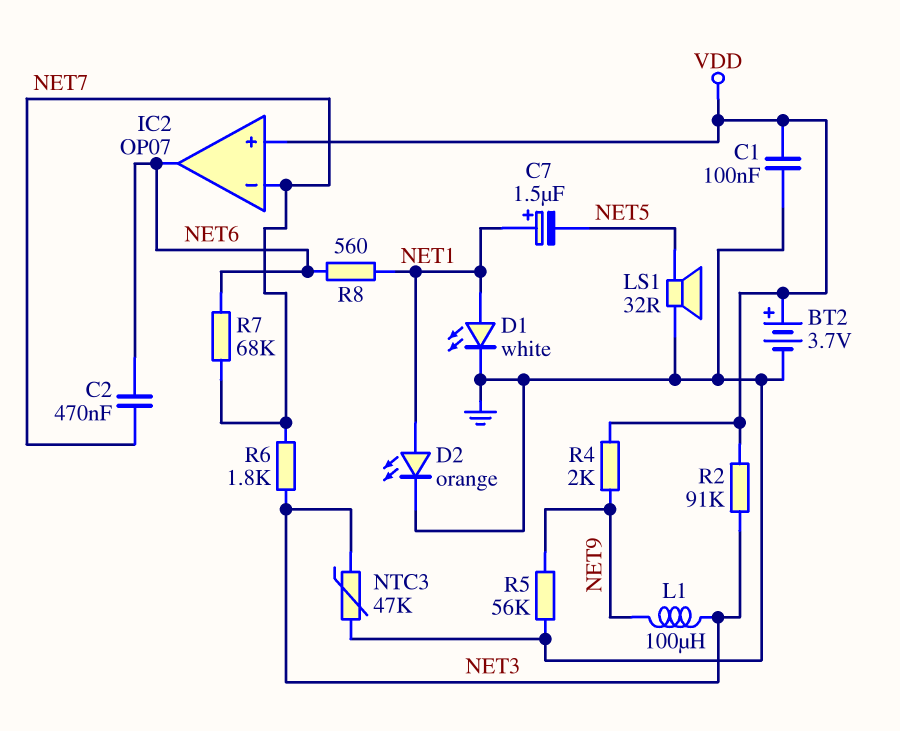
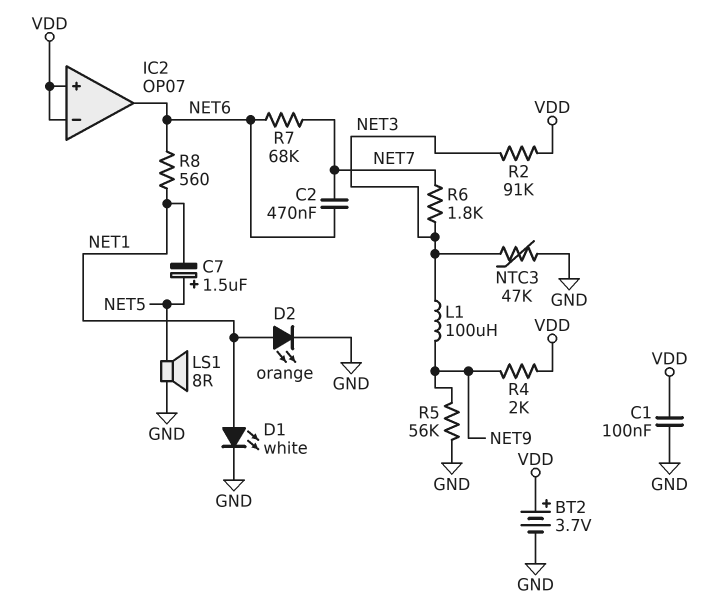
C7: 1.5uF (plus NET1, minus NET5) -> 1.5uF (plus NET5, minus NET1)
IC2 pin in-: NET7 -> VDD
LS1: speaker 32R (GND, NET5) -> speaker 8R (GND, NET5)

